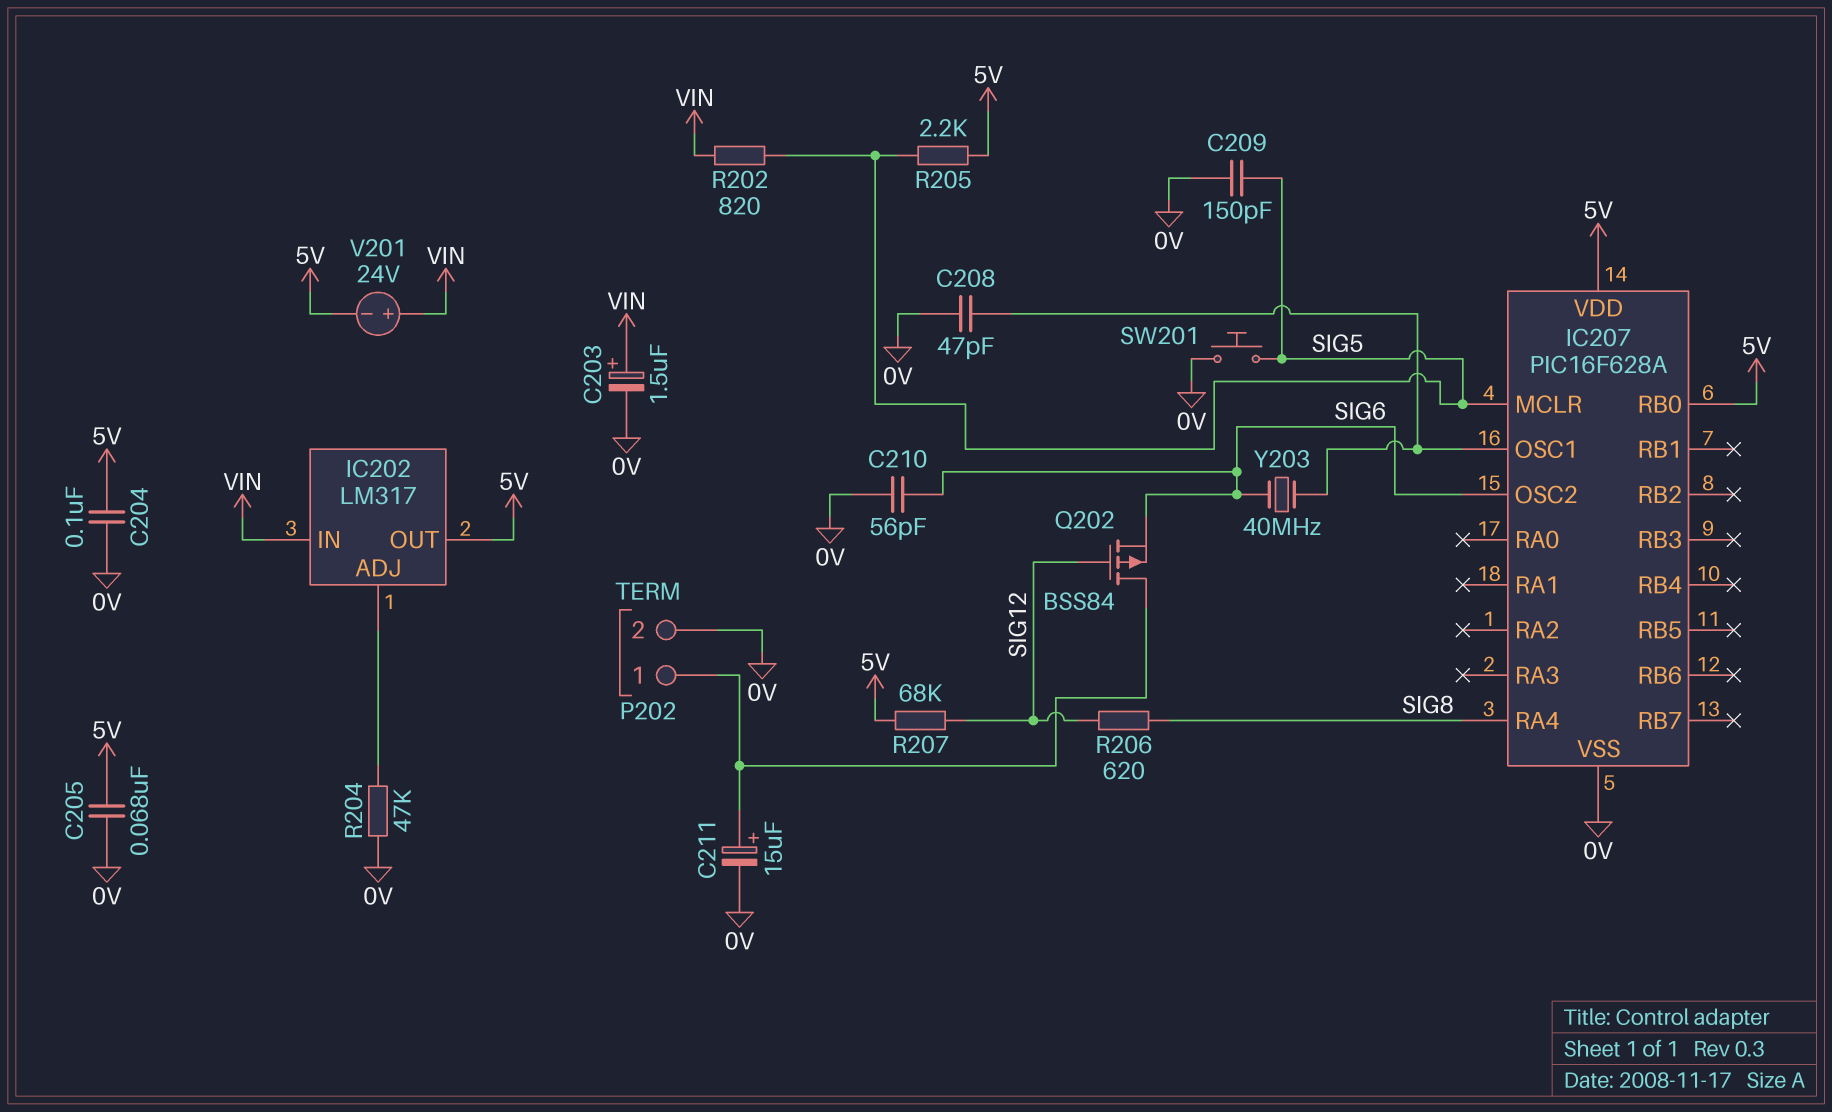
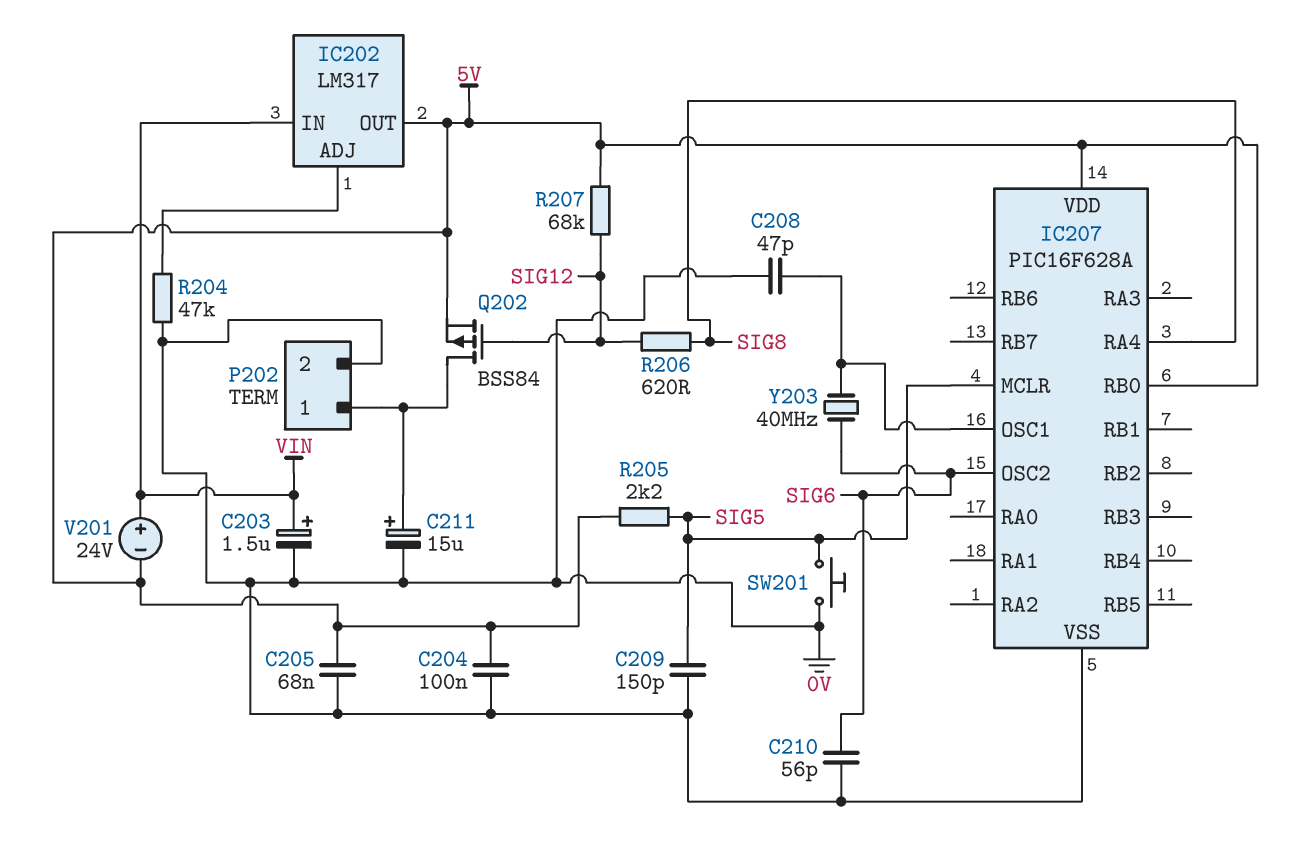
Q202: PMOS BSS84 (G SIG12, D P202/1, S SIG6) -> PMOS BSS84 (G SIG12, D P202/1, S 5V)
R202: 820 (SIG5, VIN) -> none

